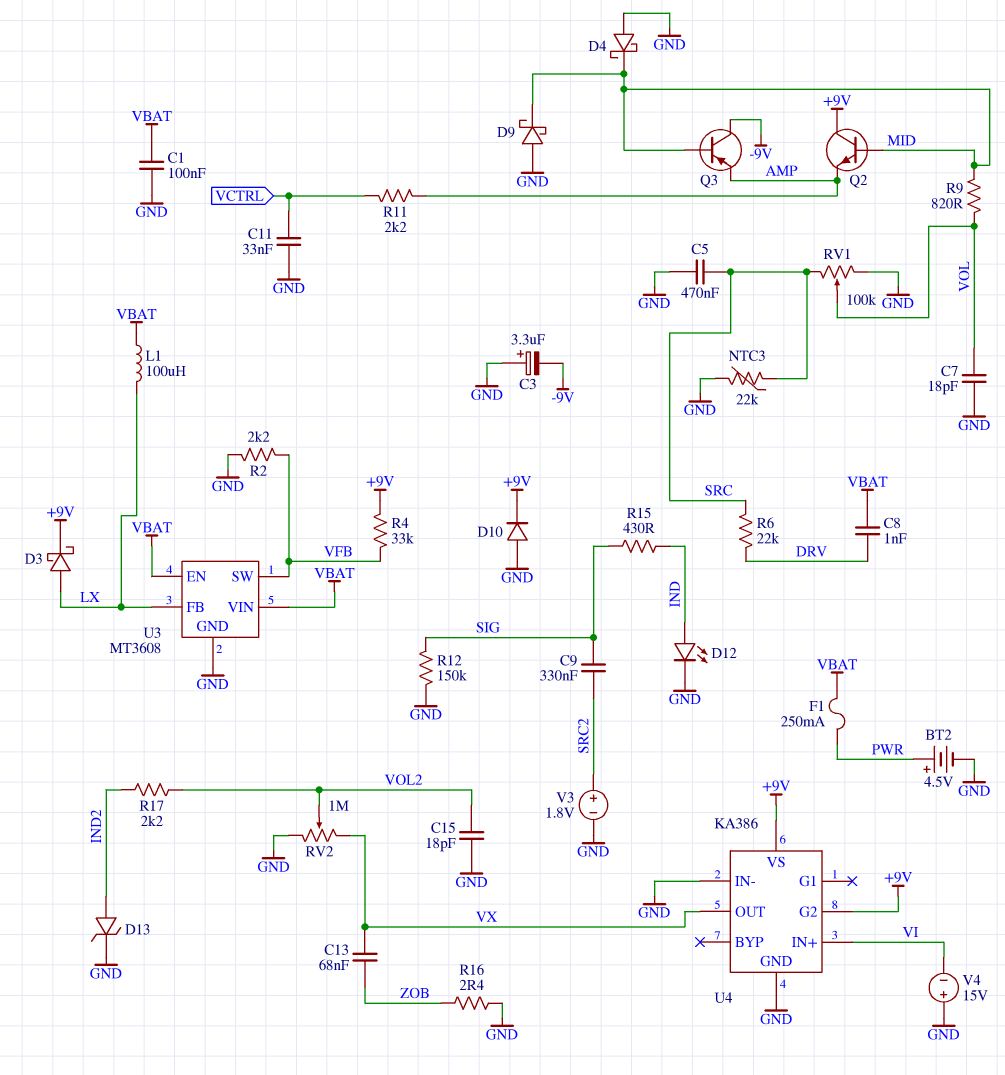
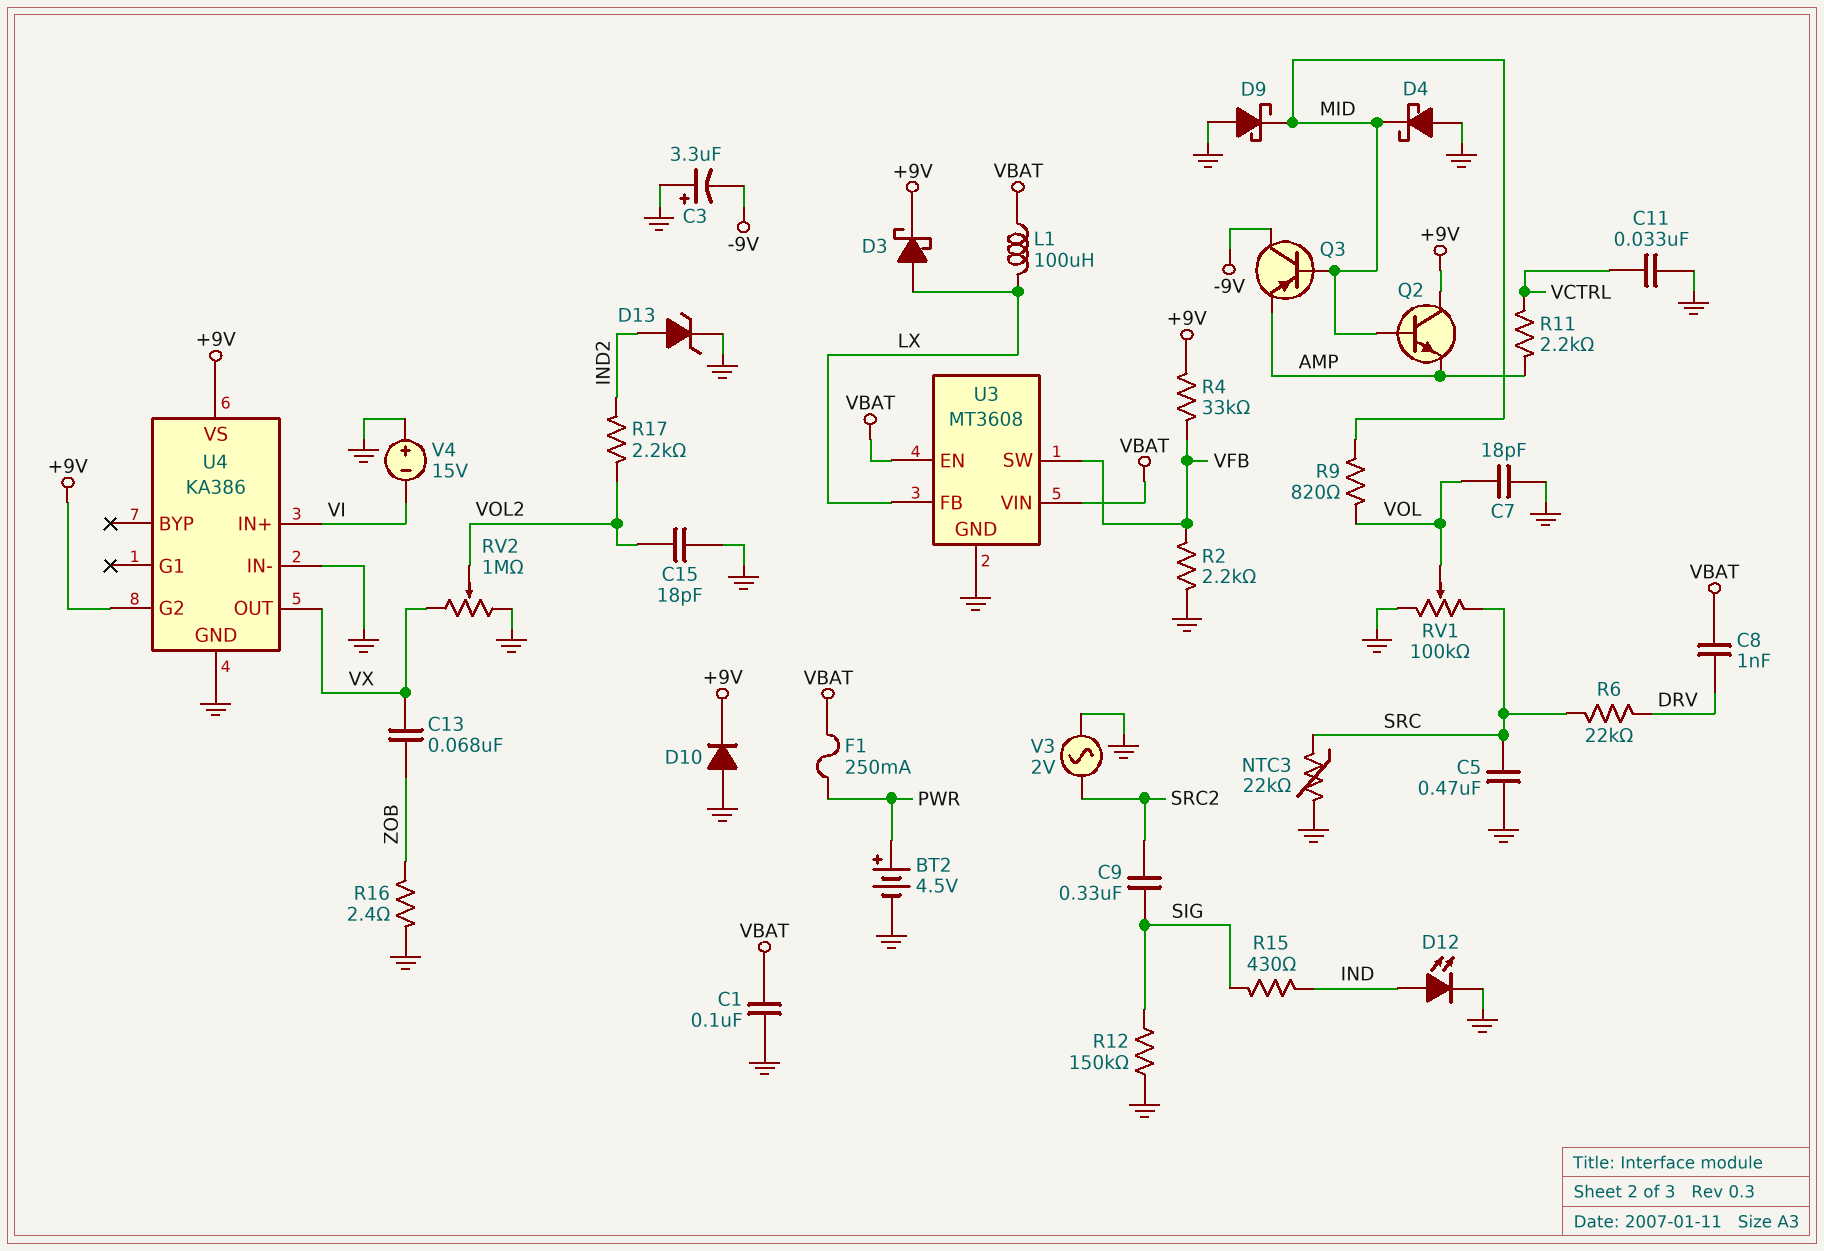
V3: 1.8V (plus SRC2, minus GND) -> AC 2V (GND, SRC2)

